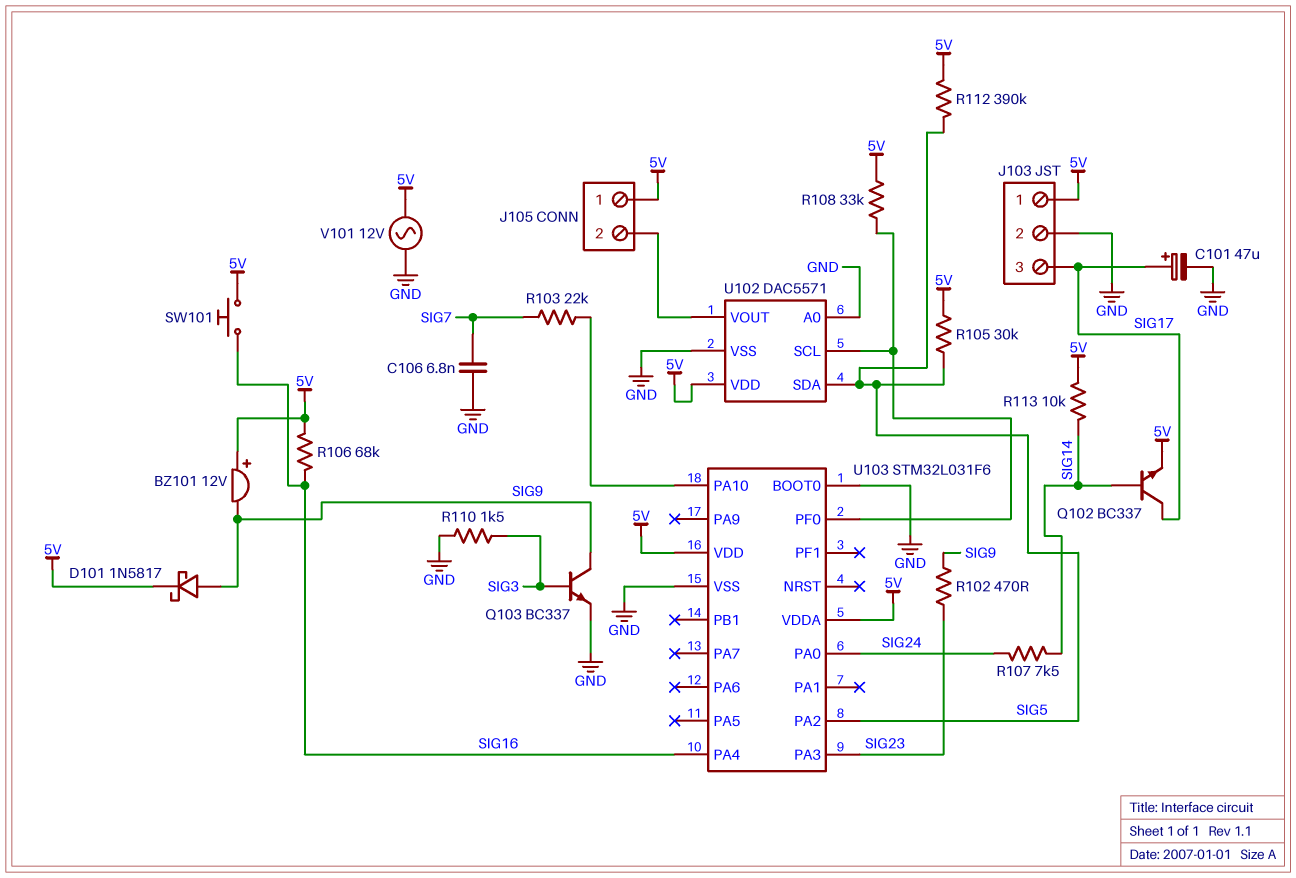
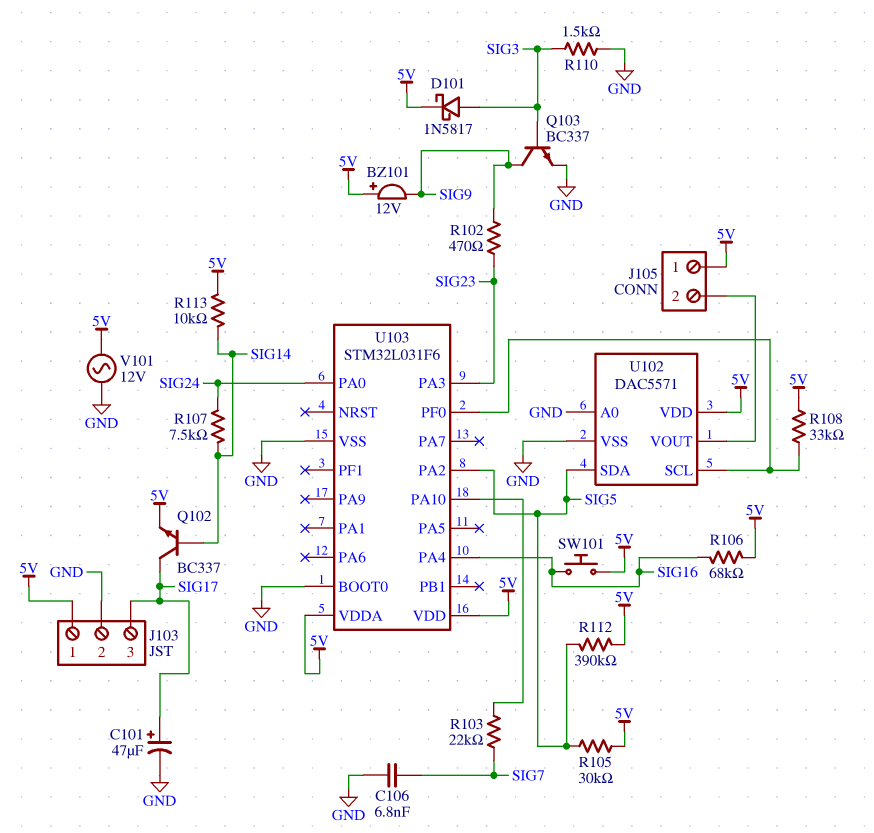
D101: schottky 1N5817 (A SIG9, K 5V) -> schottky 1N5817 (A SIG3, K 5V)

